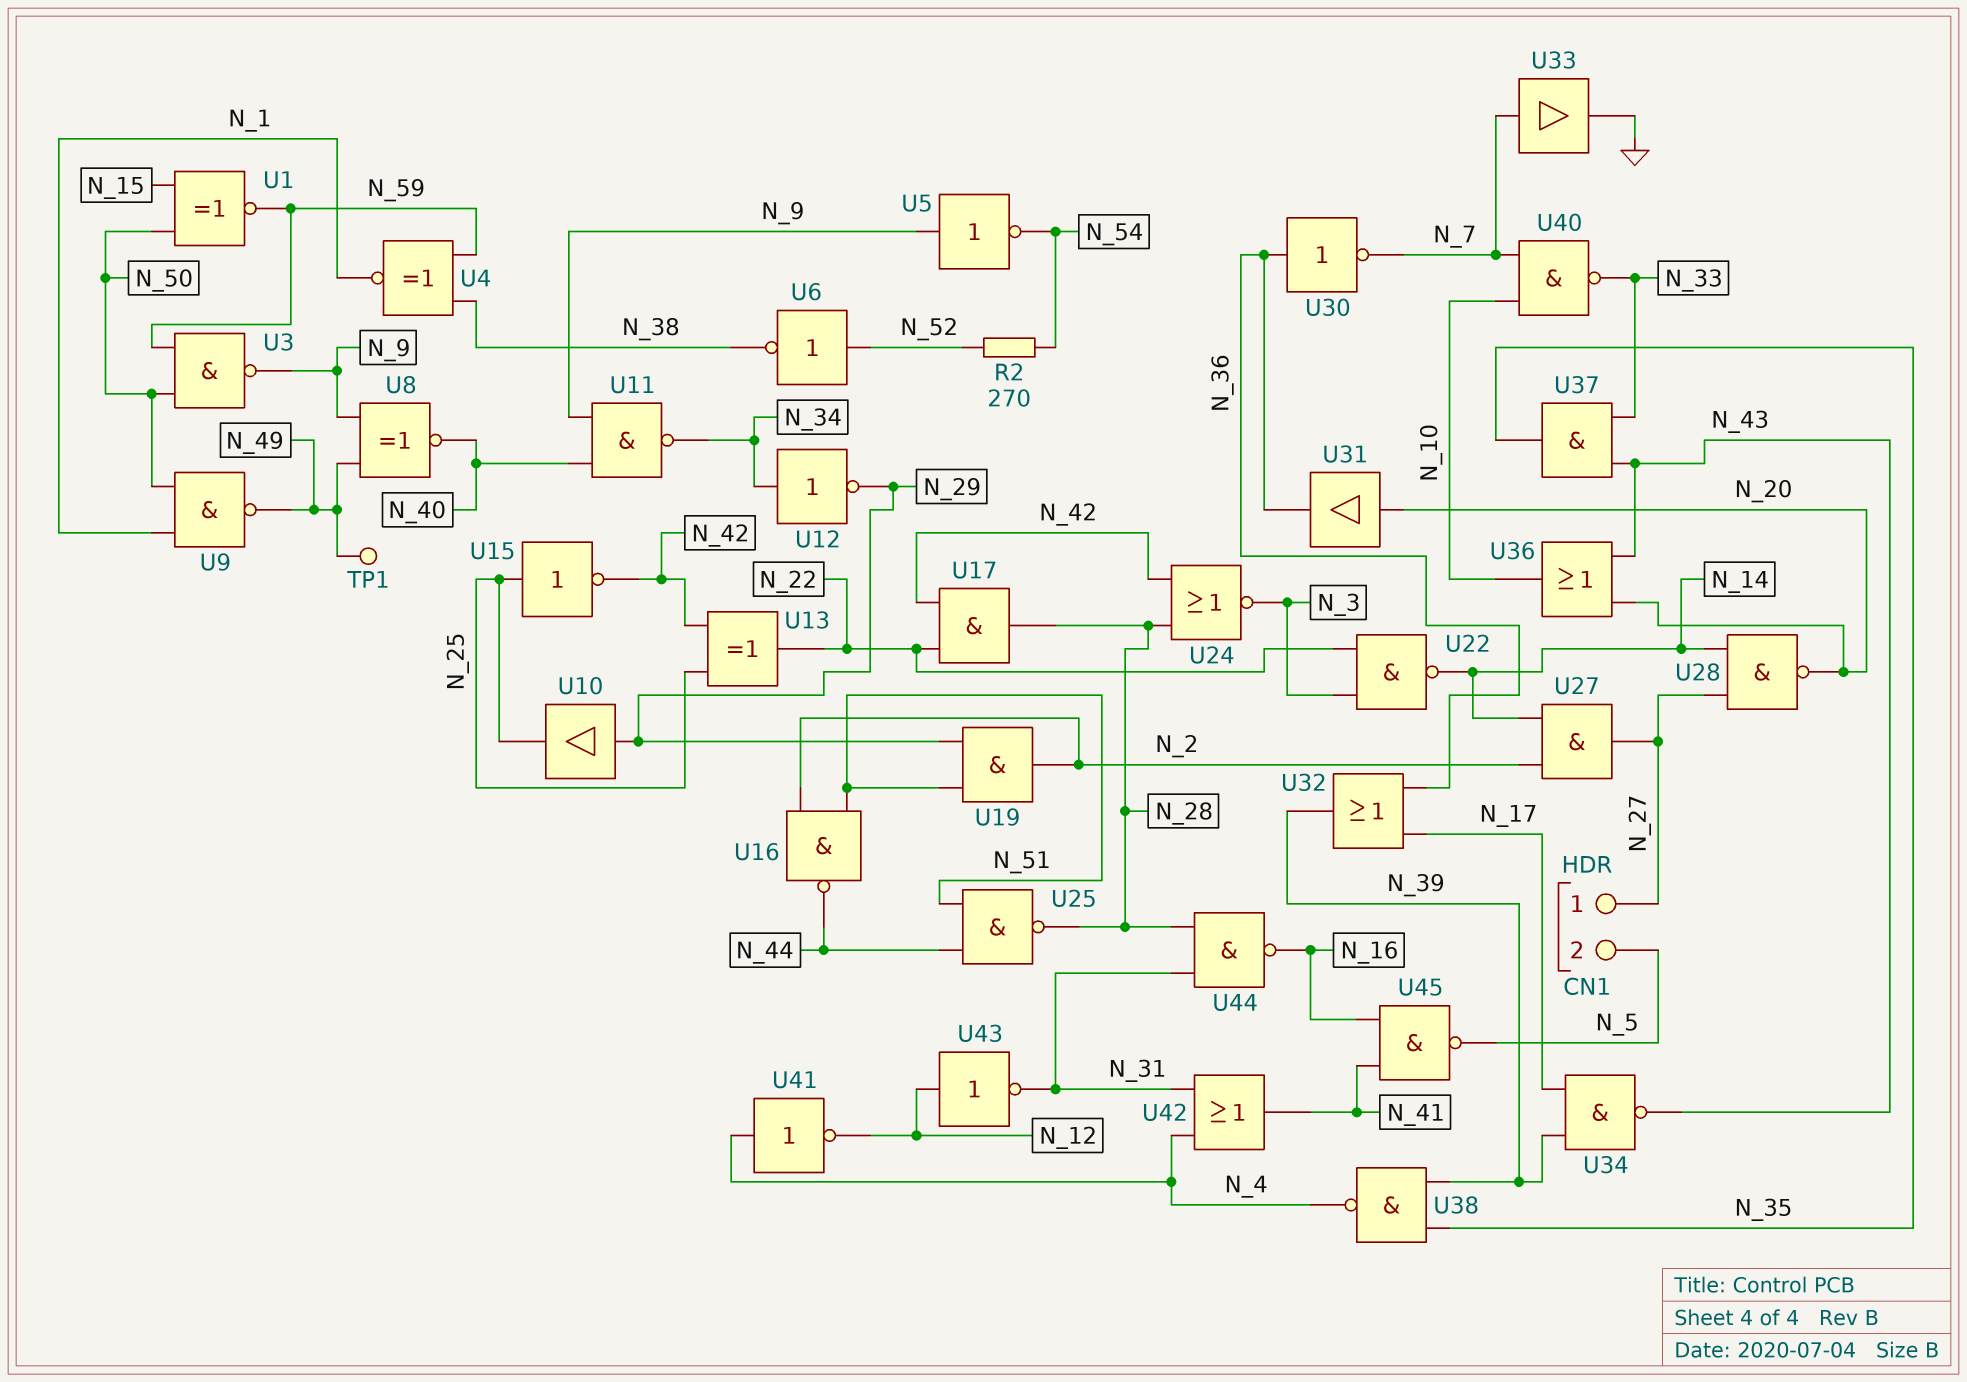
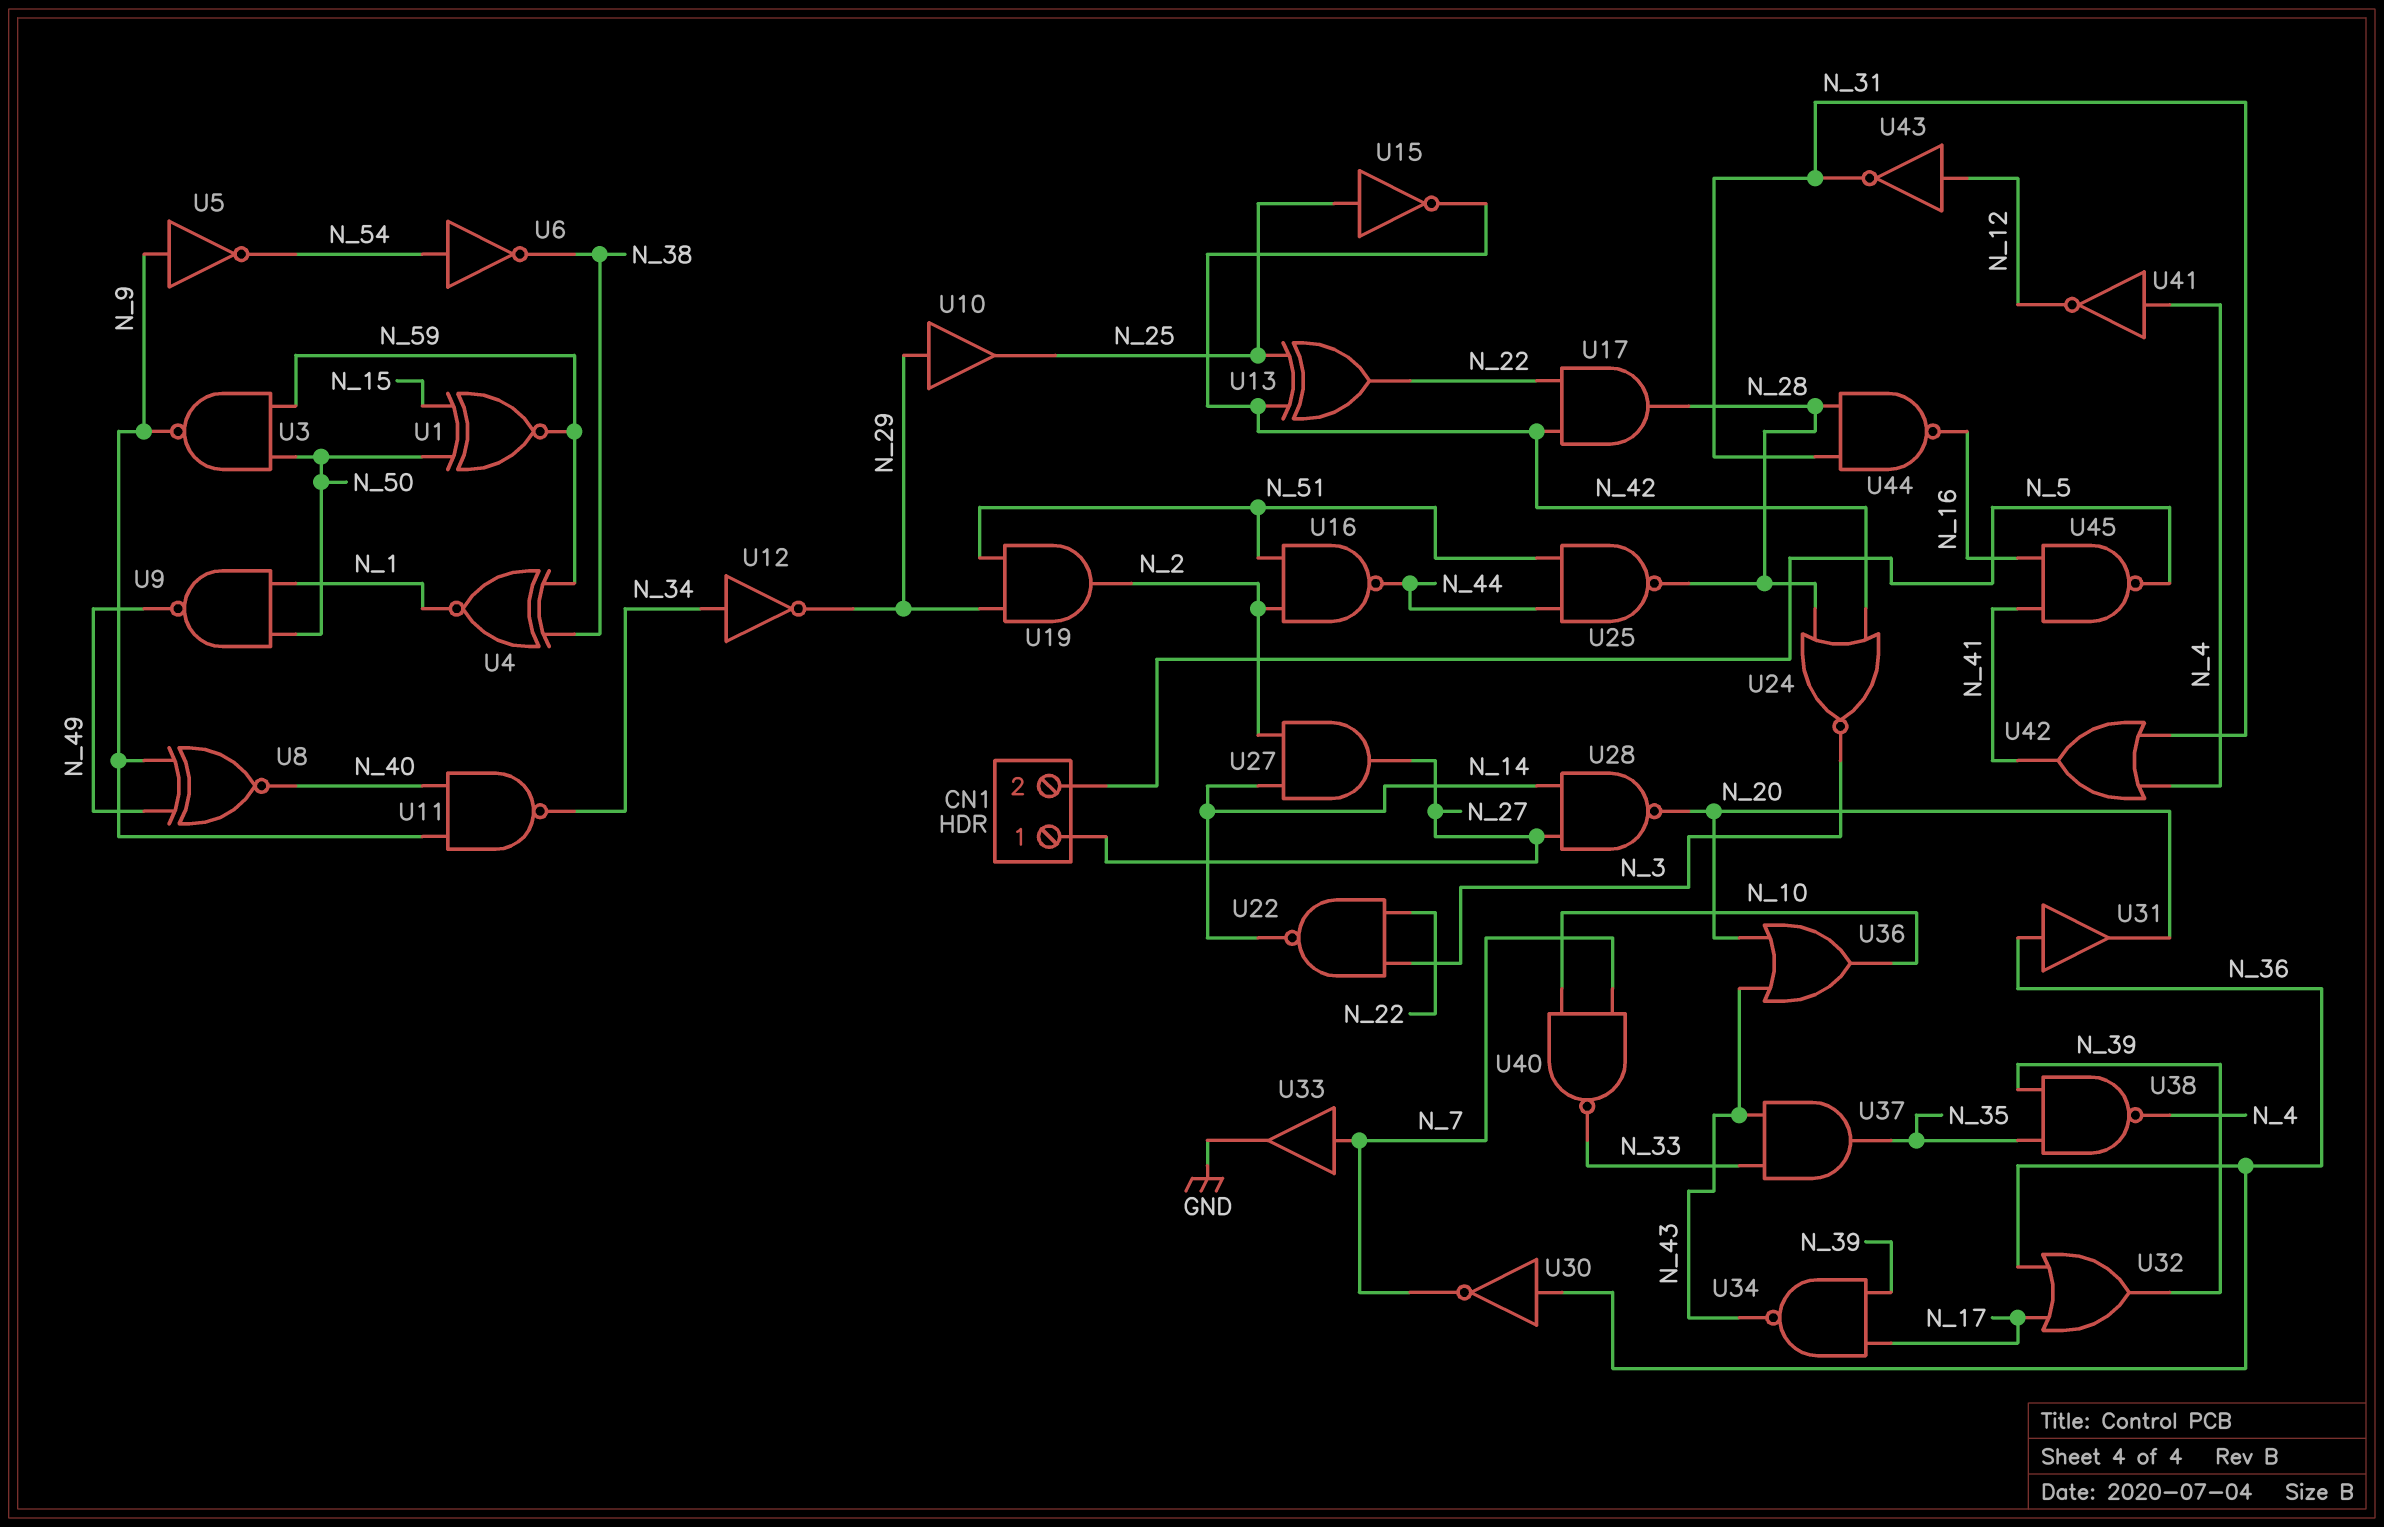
R2: 270 (N_52, N_54) -> none
TP1: test point (N_49) -> none
U6: NOT (in N_52, out N_38) -> NOT (in N_54, out N_38)
U31: buffer (in N_20, out N_36) -> buffer (in N_36, out N_20)

